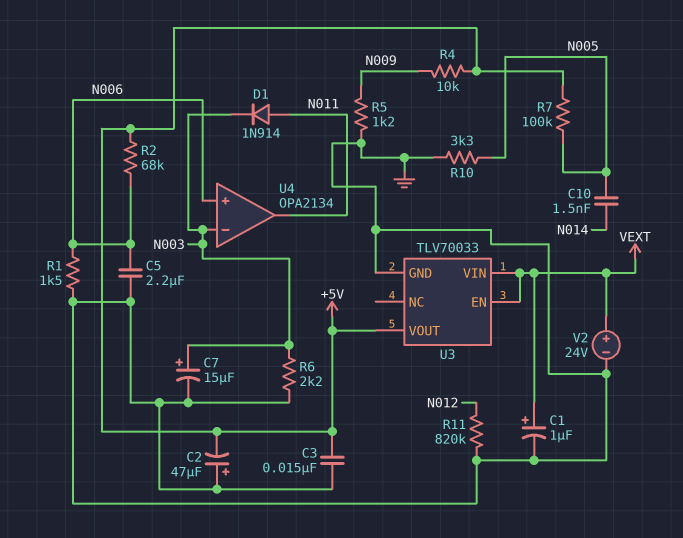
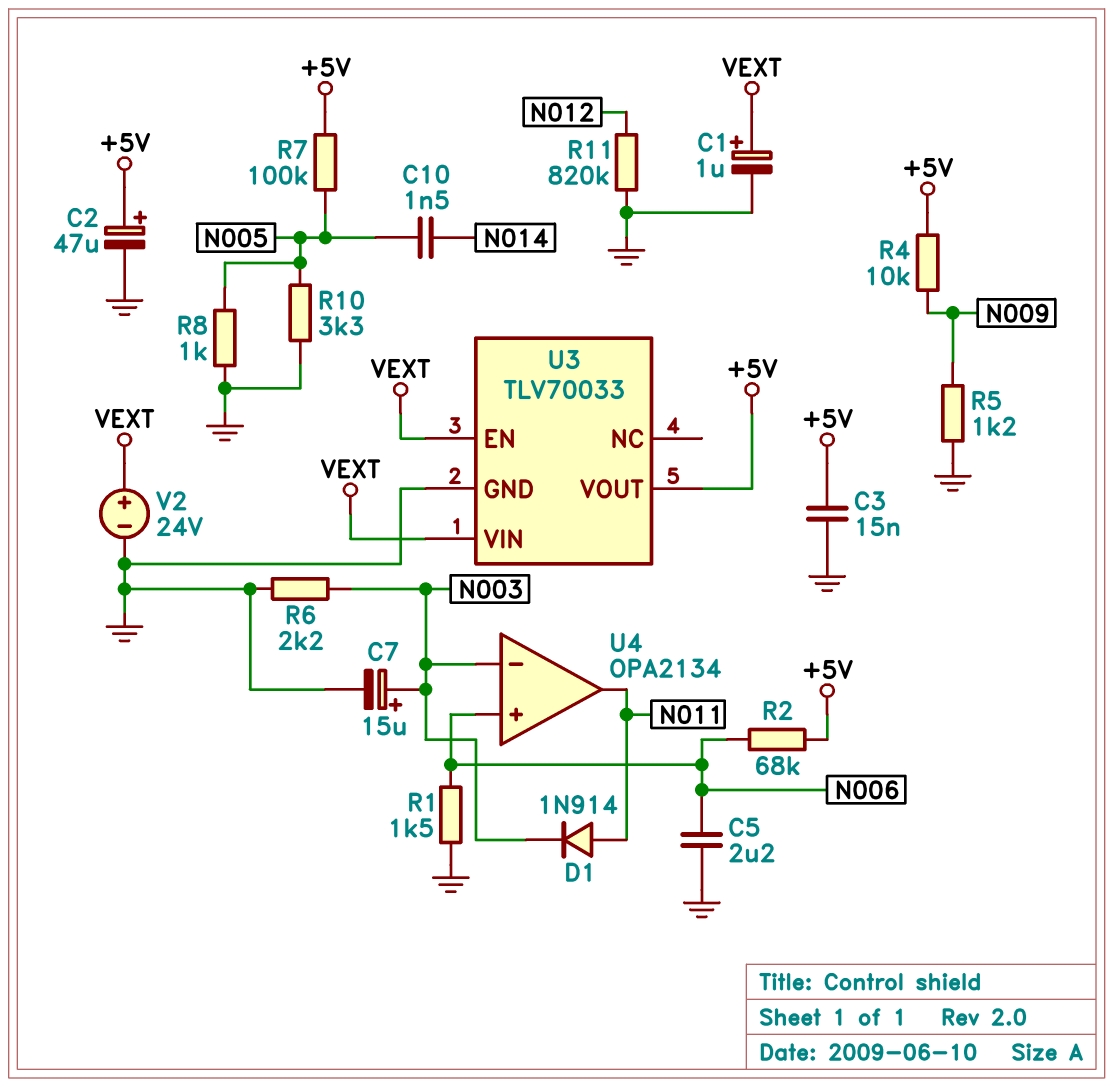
C2: 47uF (plus GND, minus +5V) -> 47uF (plus +5V, minus GND)
R8: none -> 1k (GND, N005)

